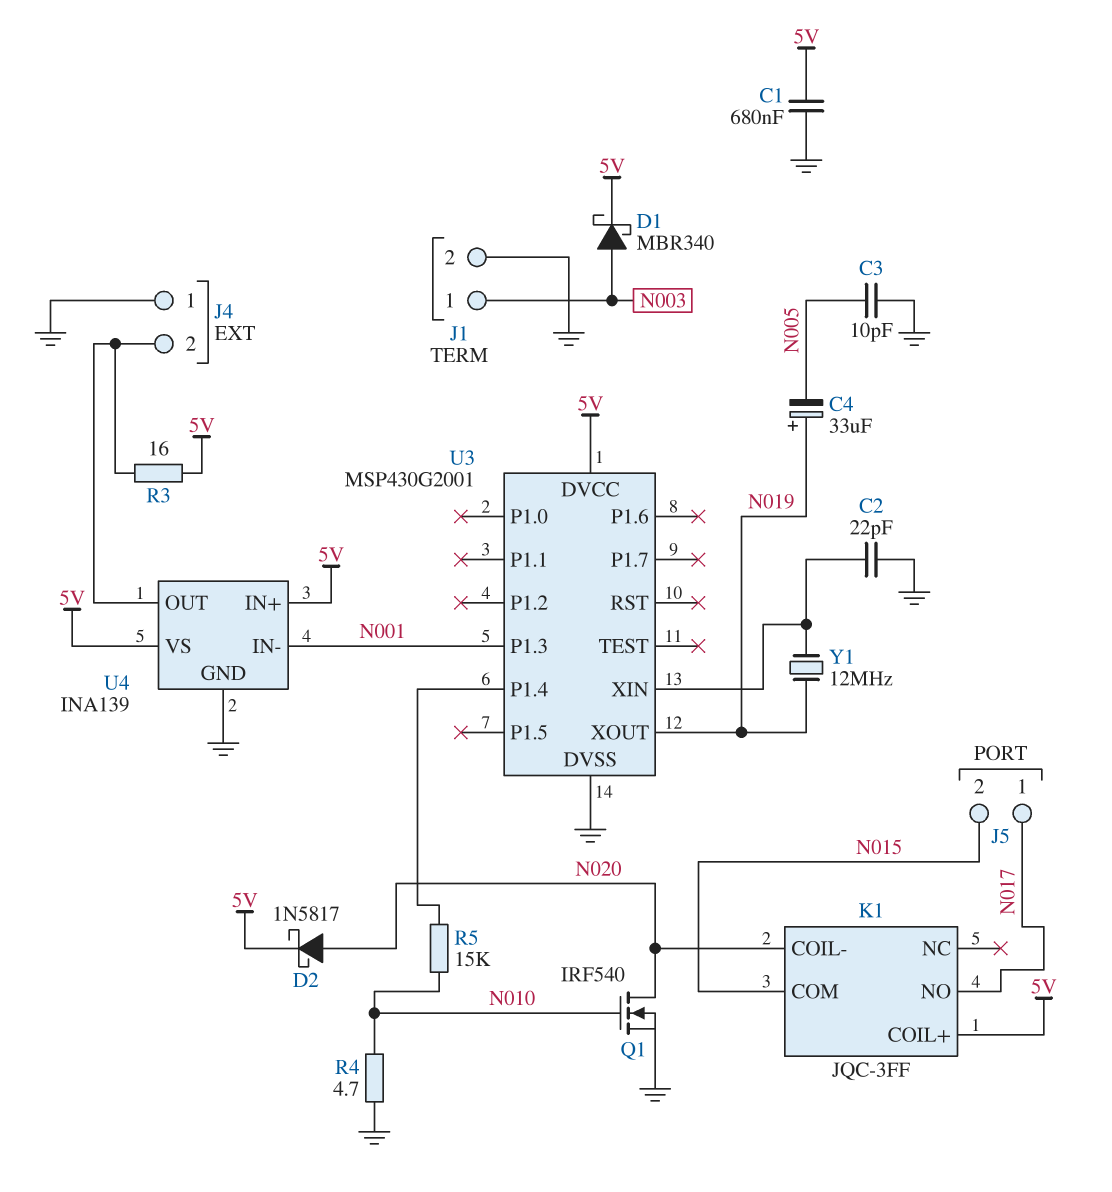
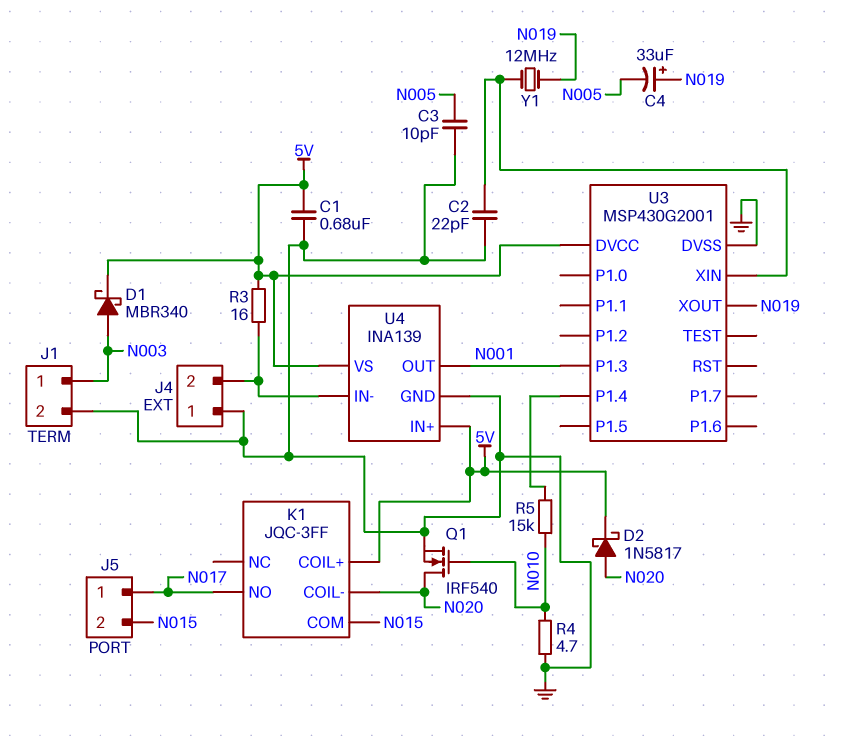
U4 pin IN-: N001 -> J4/2
U4 pin OUT: J4/2 -> N001

